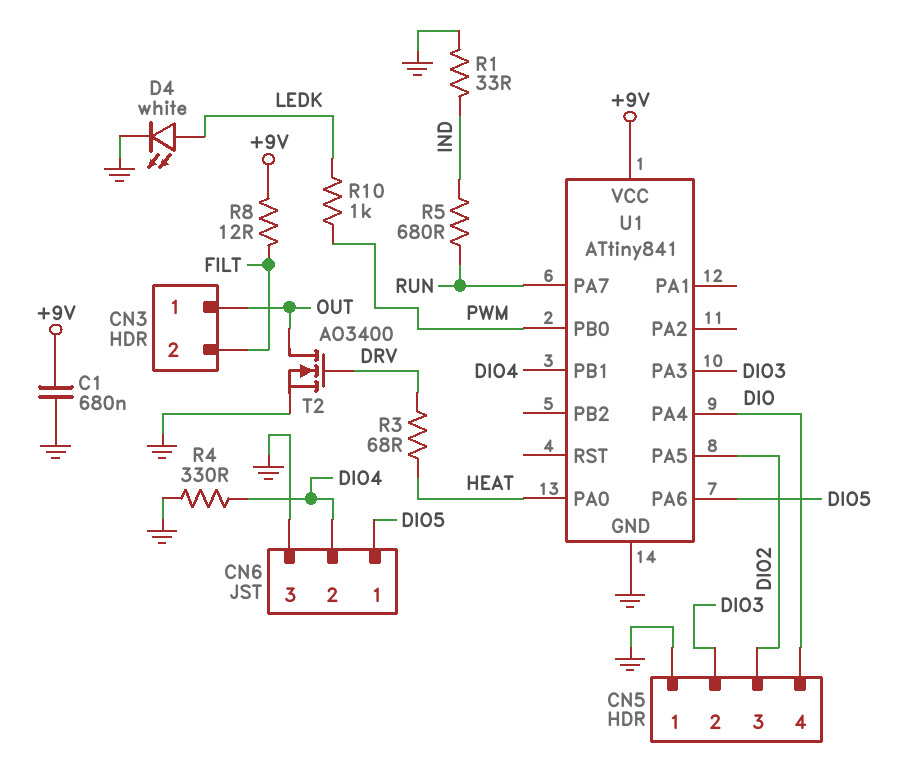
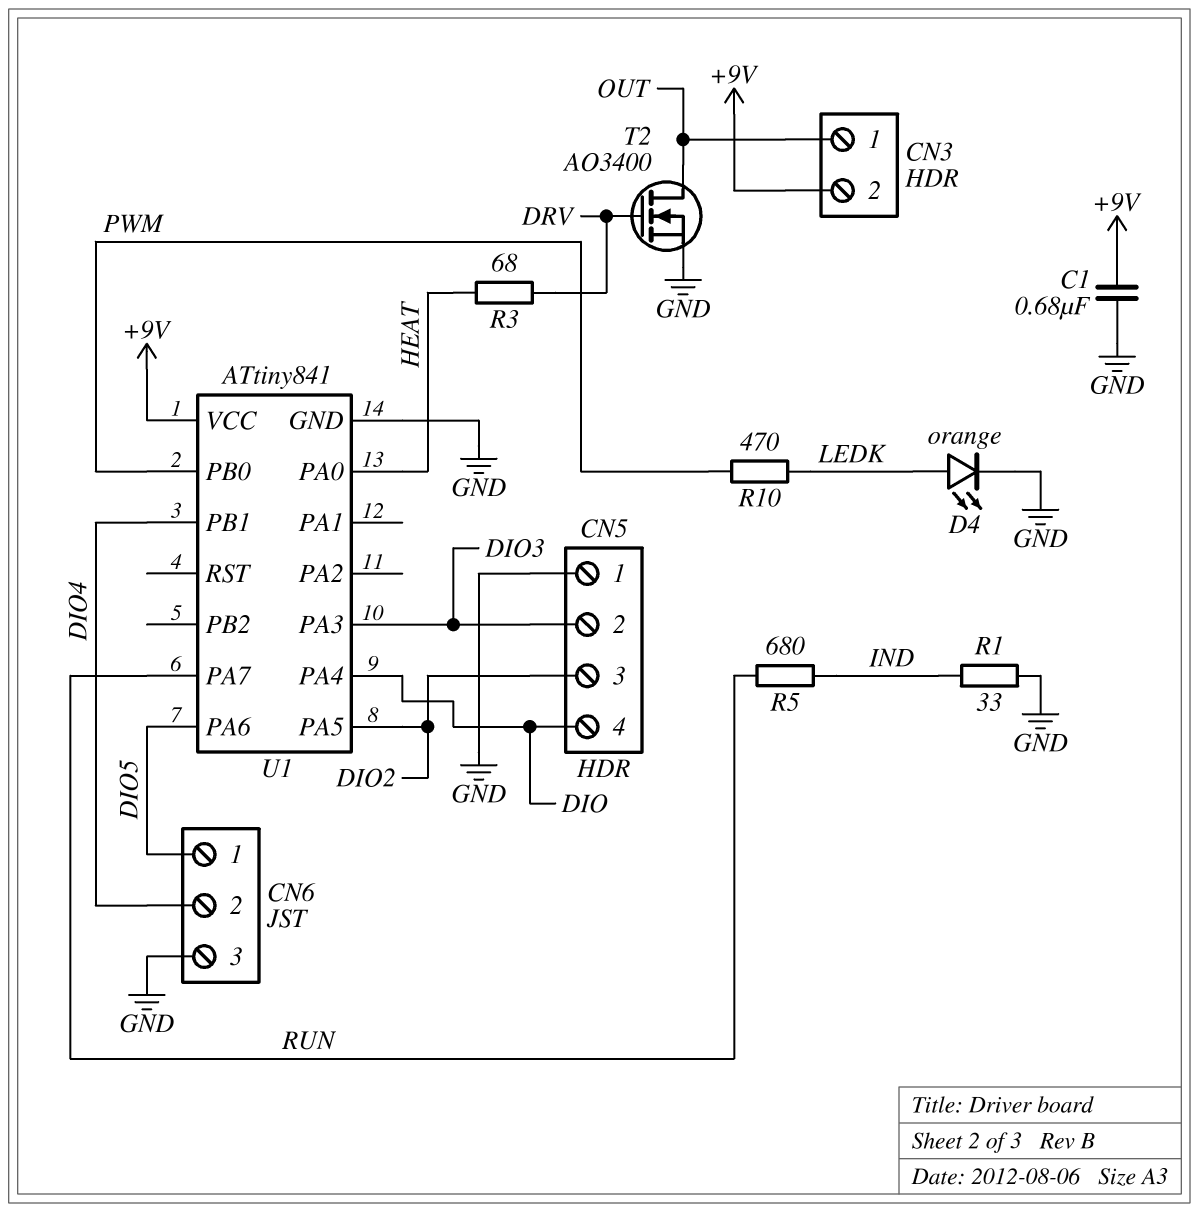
CN3 pin 2: FILT -> +9V
D4: LED white (A LEDK, K GND) -> LED orange (A LEDK, K GND)
R4: 330 (DIO4, GND) -> none
R8: 12 (+9V, FILT) -> none
R10: 1k (LEDK, PWM) -> 470 (LEDK, PWM)

